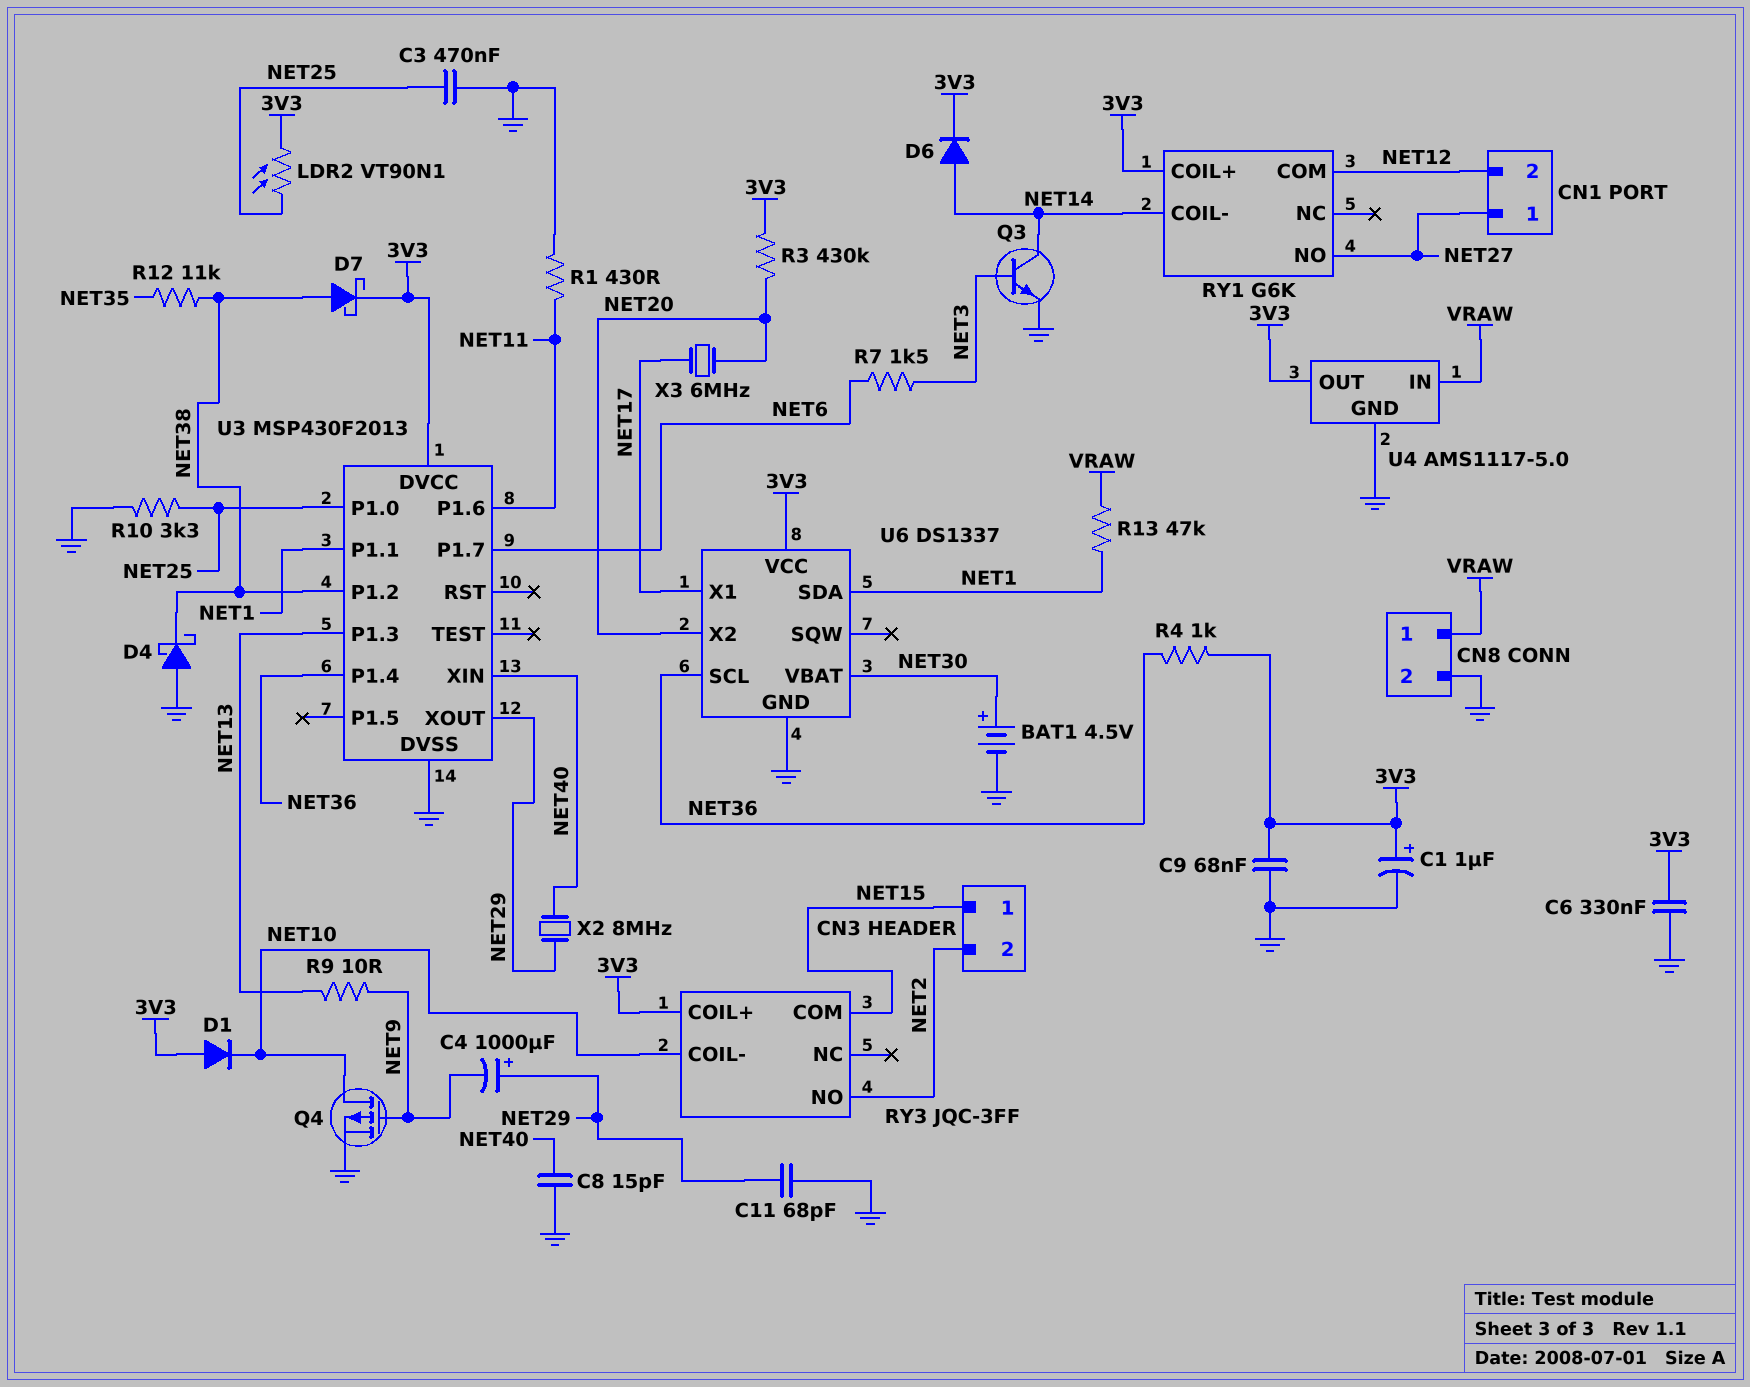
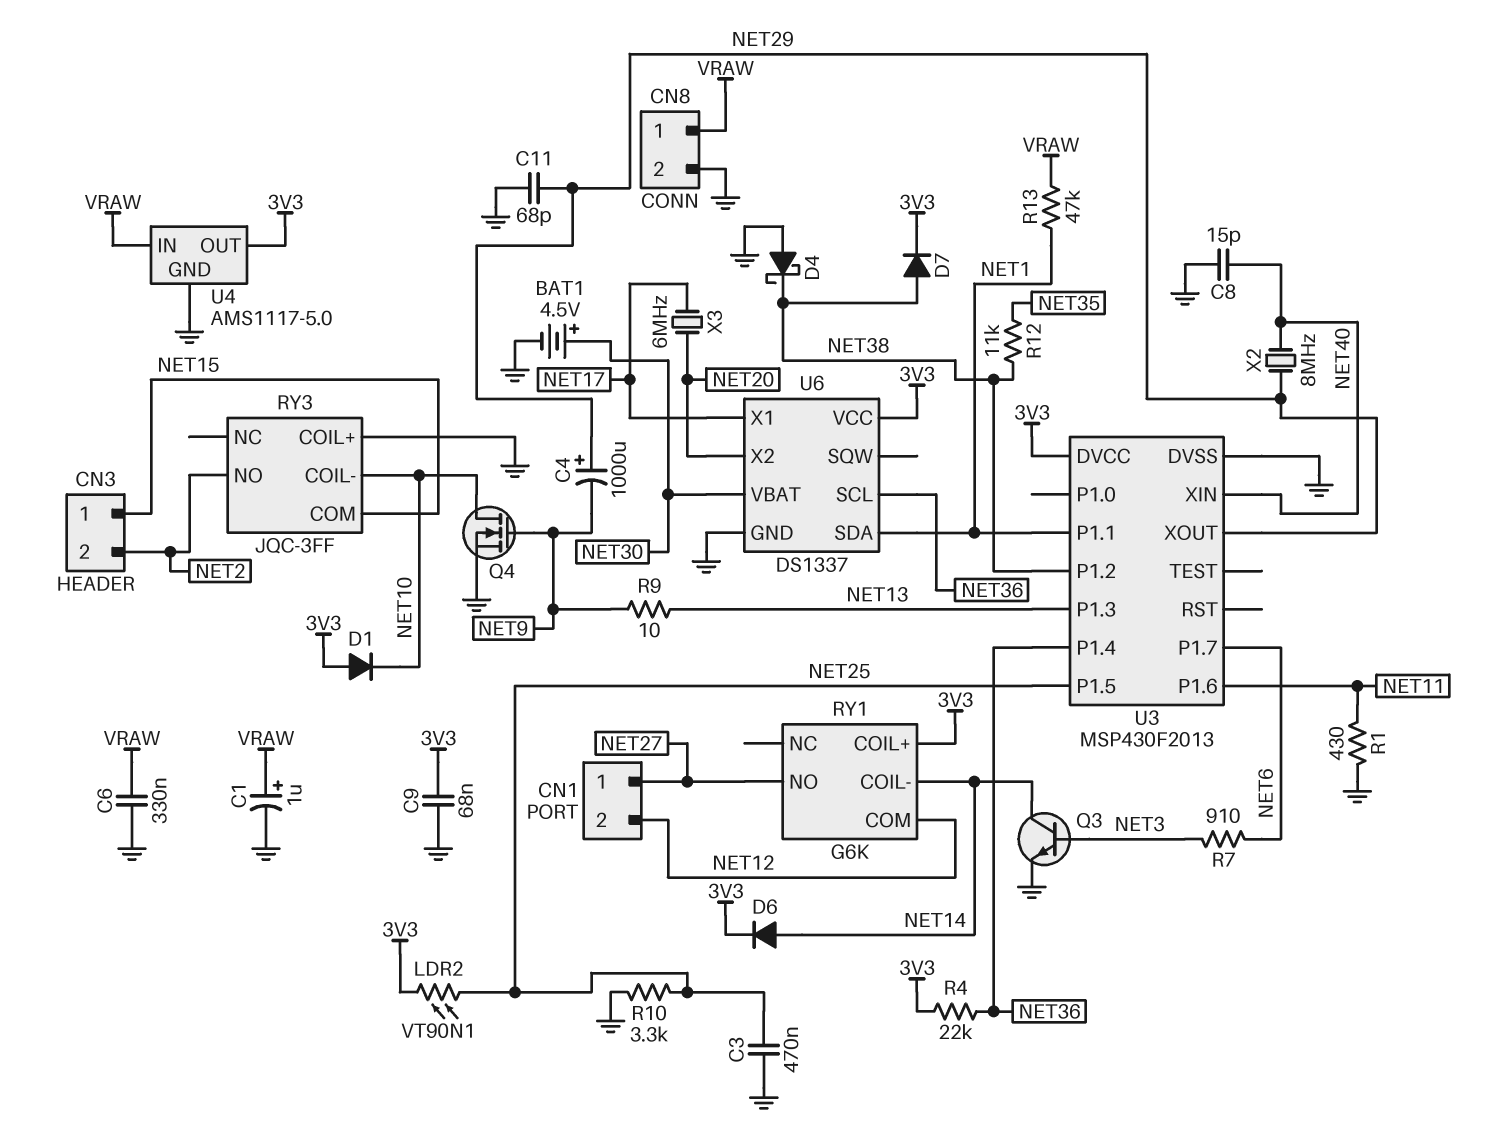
C1: 1uF (plus 3V3, minus GND) -> 1uF (plus VRAW, minus GND)
C6: 330nF (3V3, GND) -> 330nF (GND, VRAW)
D7: schottky (A NET38, K 3V3) -> diode (A NET38, K 3V3)
Q4: PMOS (G NET9, D NET10, S GND) -> NMOS (G NET9, D NET10, S GND)
R3: 430k (3V3, NET20) -> none
R4: 1k (3V3, NET36) -> 22k (3V3, NET36)
R7: 1.5k (NET3, NET6) -> 910 (NET3, NET6)
RY3 pin COIL+: 3V3 -> GND
U3 pin P1.0: NET25 -> none
U3 pin P1.5: none -> NET25

